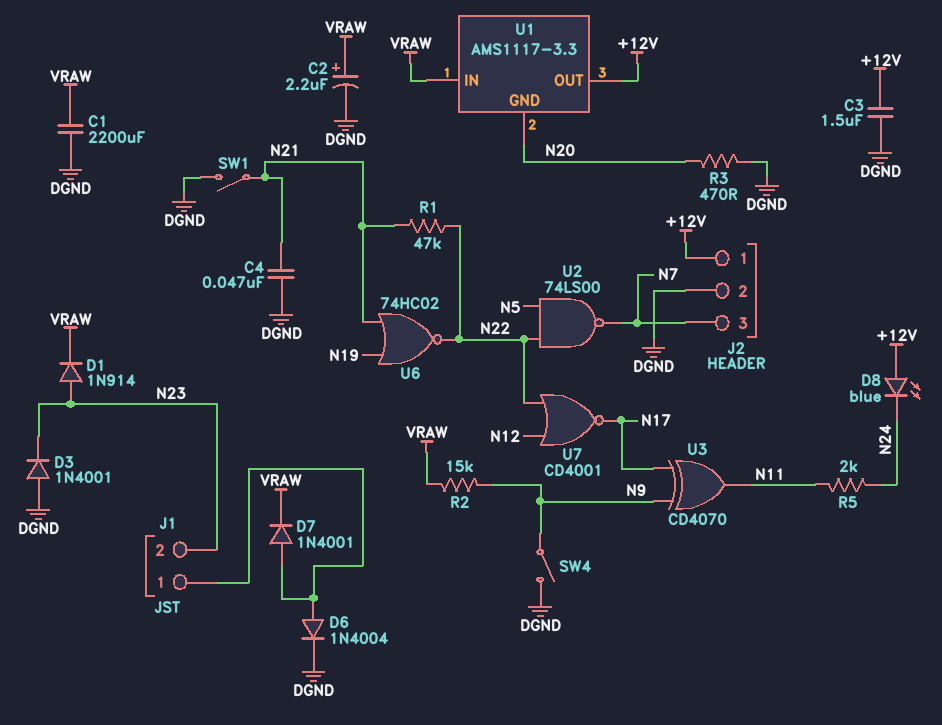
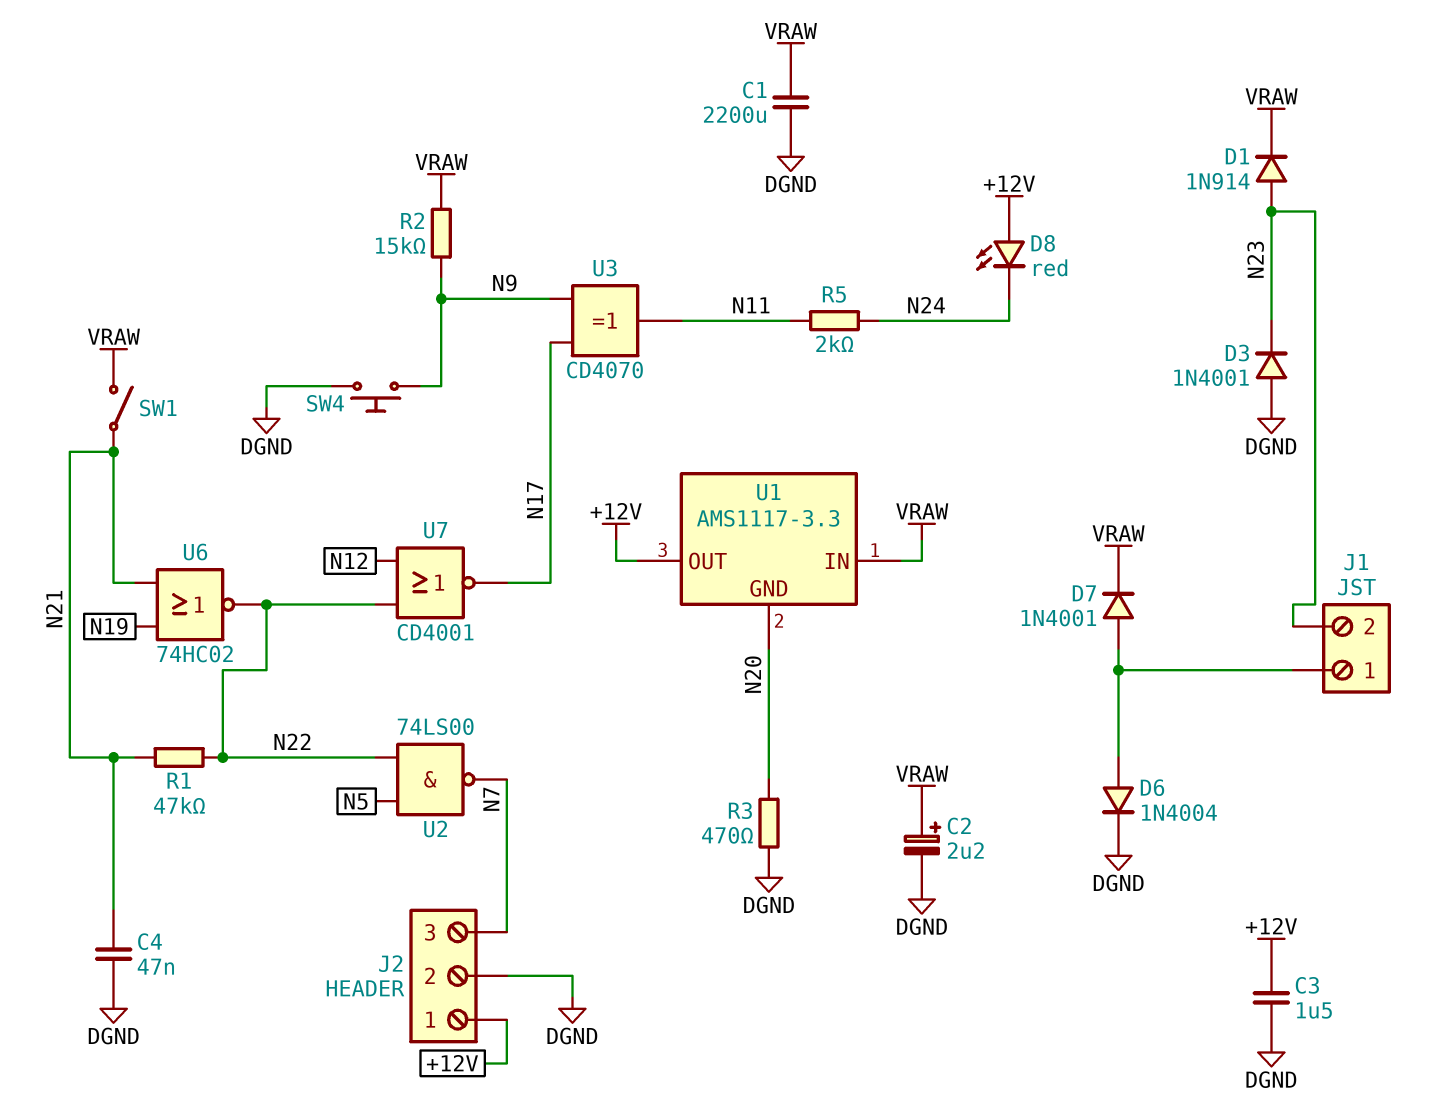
D8: LED blue (A +12V, K N24) -> LED red (A +12V, K N24)
SW1: switch (DGND, N21) -> switch (N21, VRAW)
SW4: switch (DGND, N9) -> button (DGND, N9)

